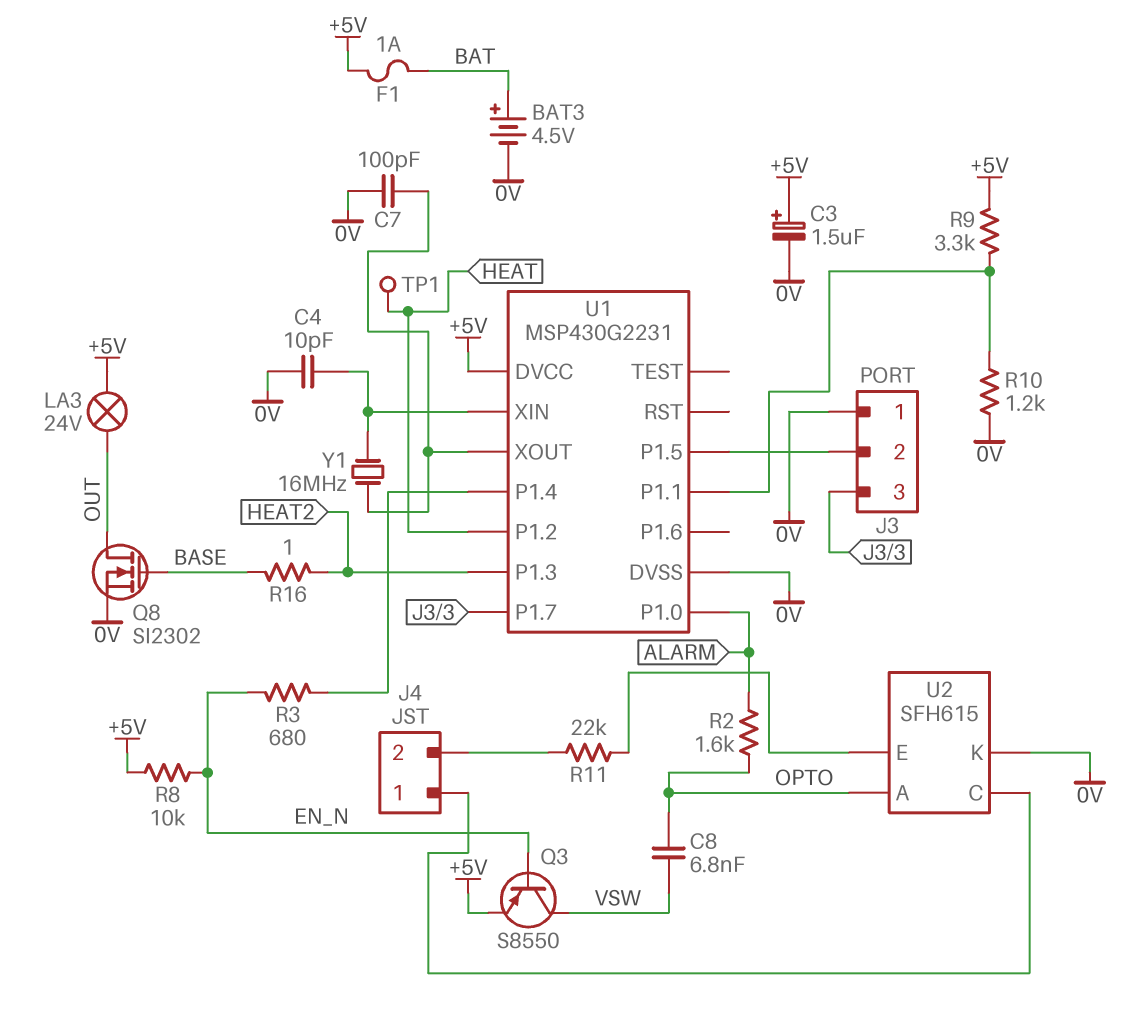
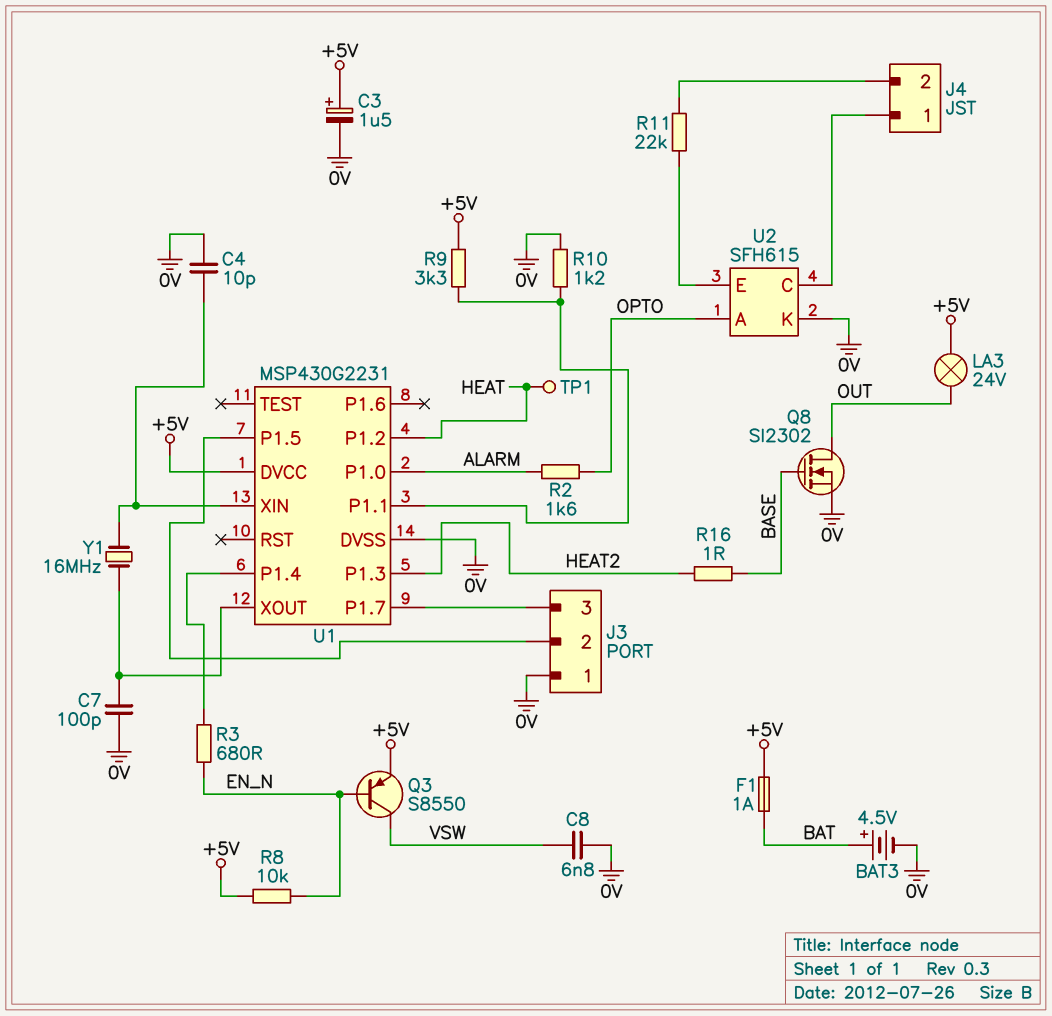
C8: 6.8nF (OPTO, VSW) -> 6.8nF (0V, VSW)

